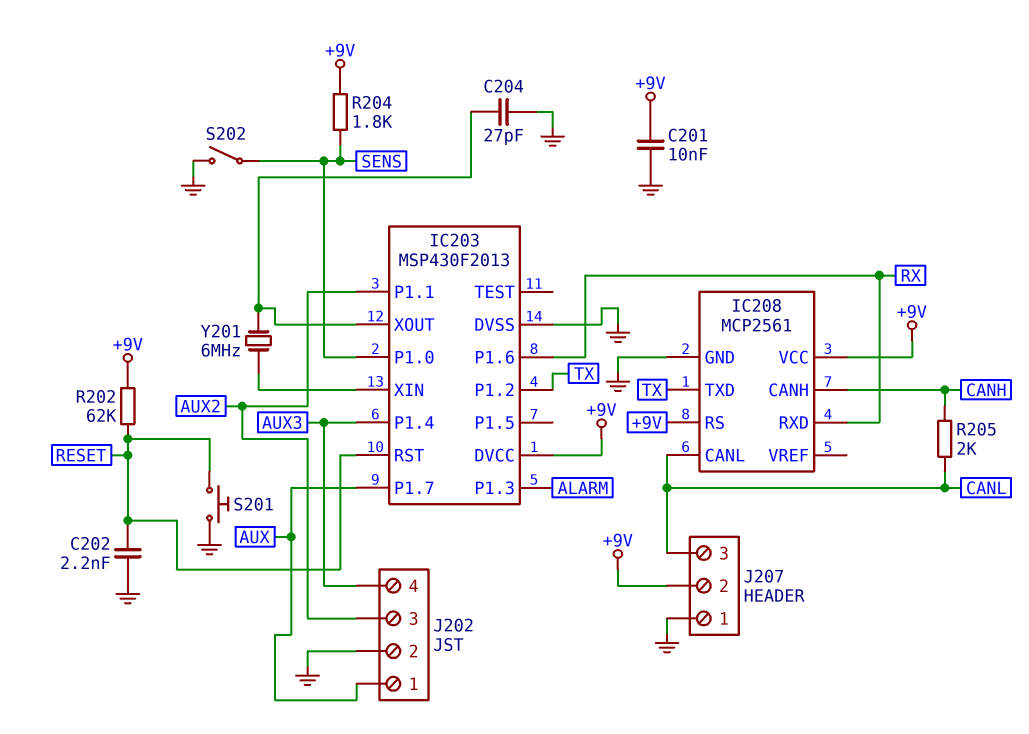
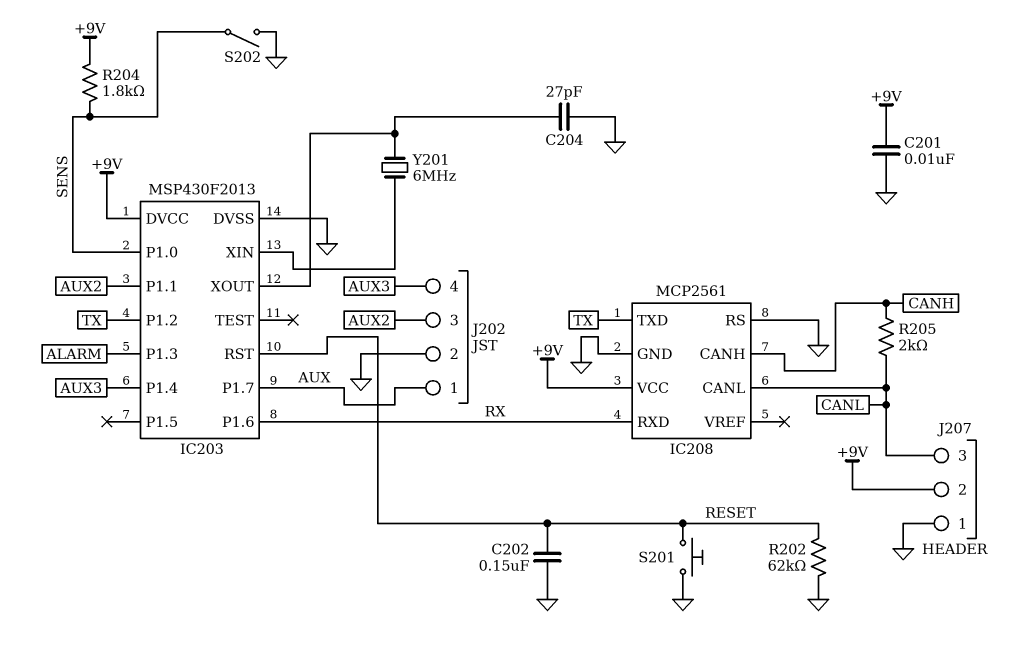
C202: 2.2nF (GND, RESET) -> 150nF (GND, RESET)
IC208 pin RS: +9V -> GND
R202: 62k (+9V, RESET) -> 62k (GND, RESET)

